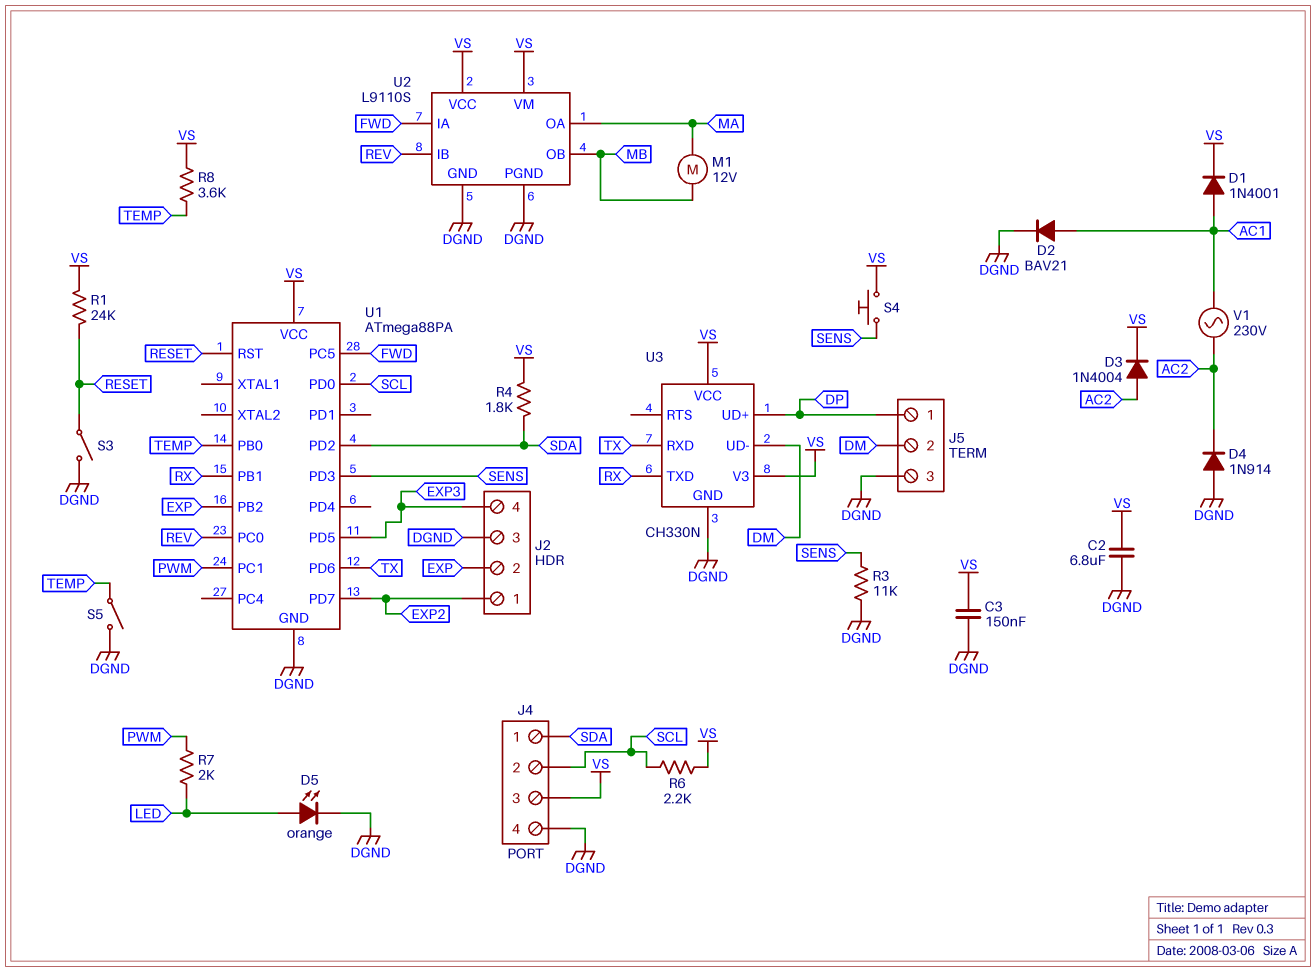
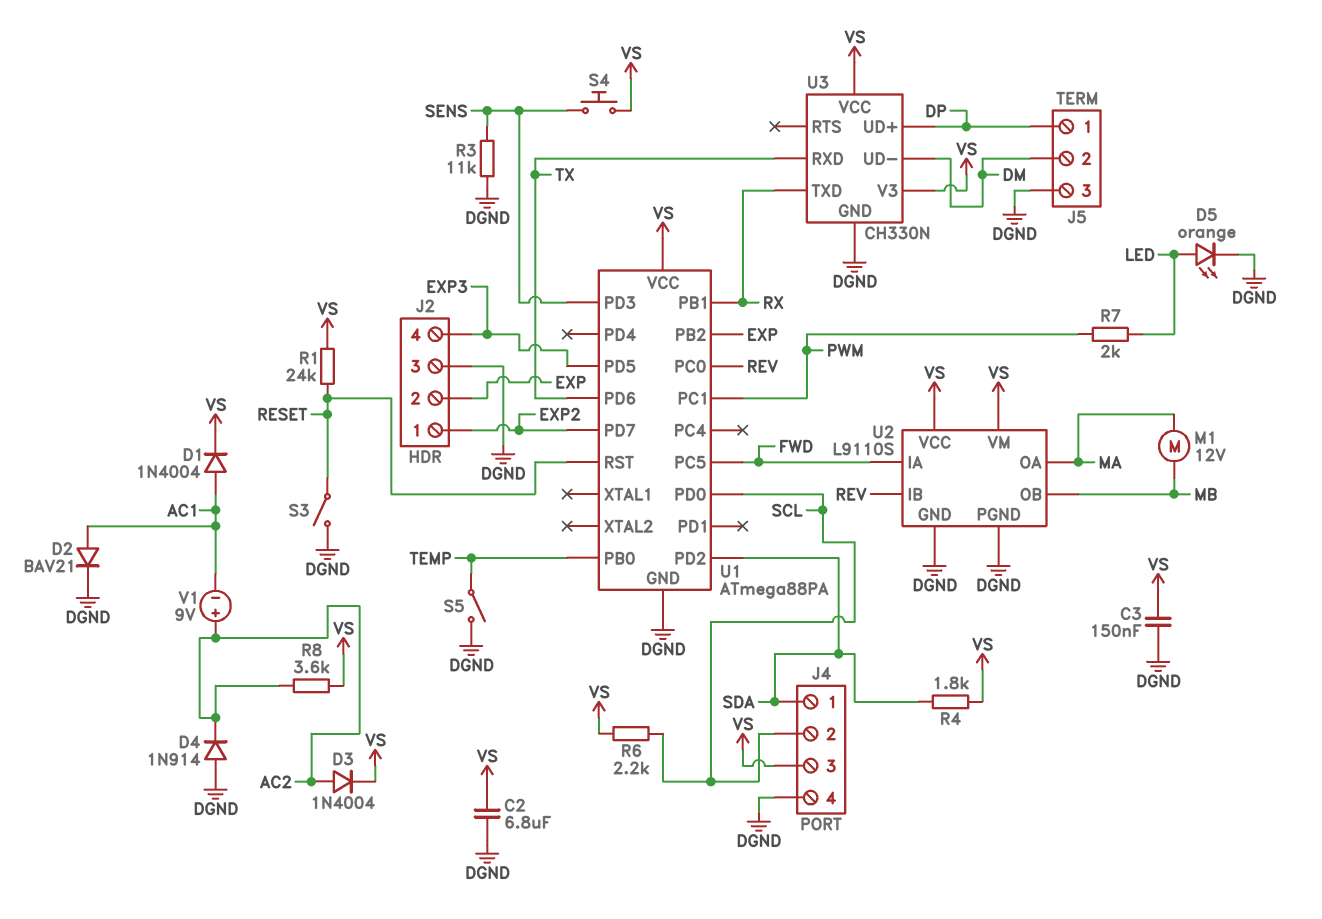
D1: diode 1N4001 (A AC1, K VS) -> diode 1N4004 (A AC1, K VS)
R8: 3.6k (TEMP, VS) -> 3.6k (AC2, VS)
V1: AC 230V (AC1, AC2) -> 9V (plus AC2, minus AC1)

